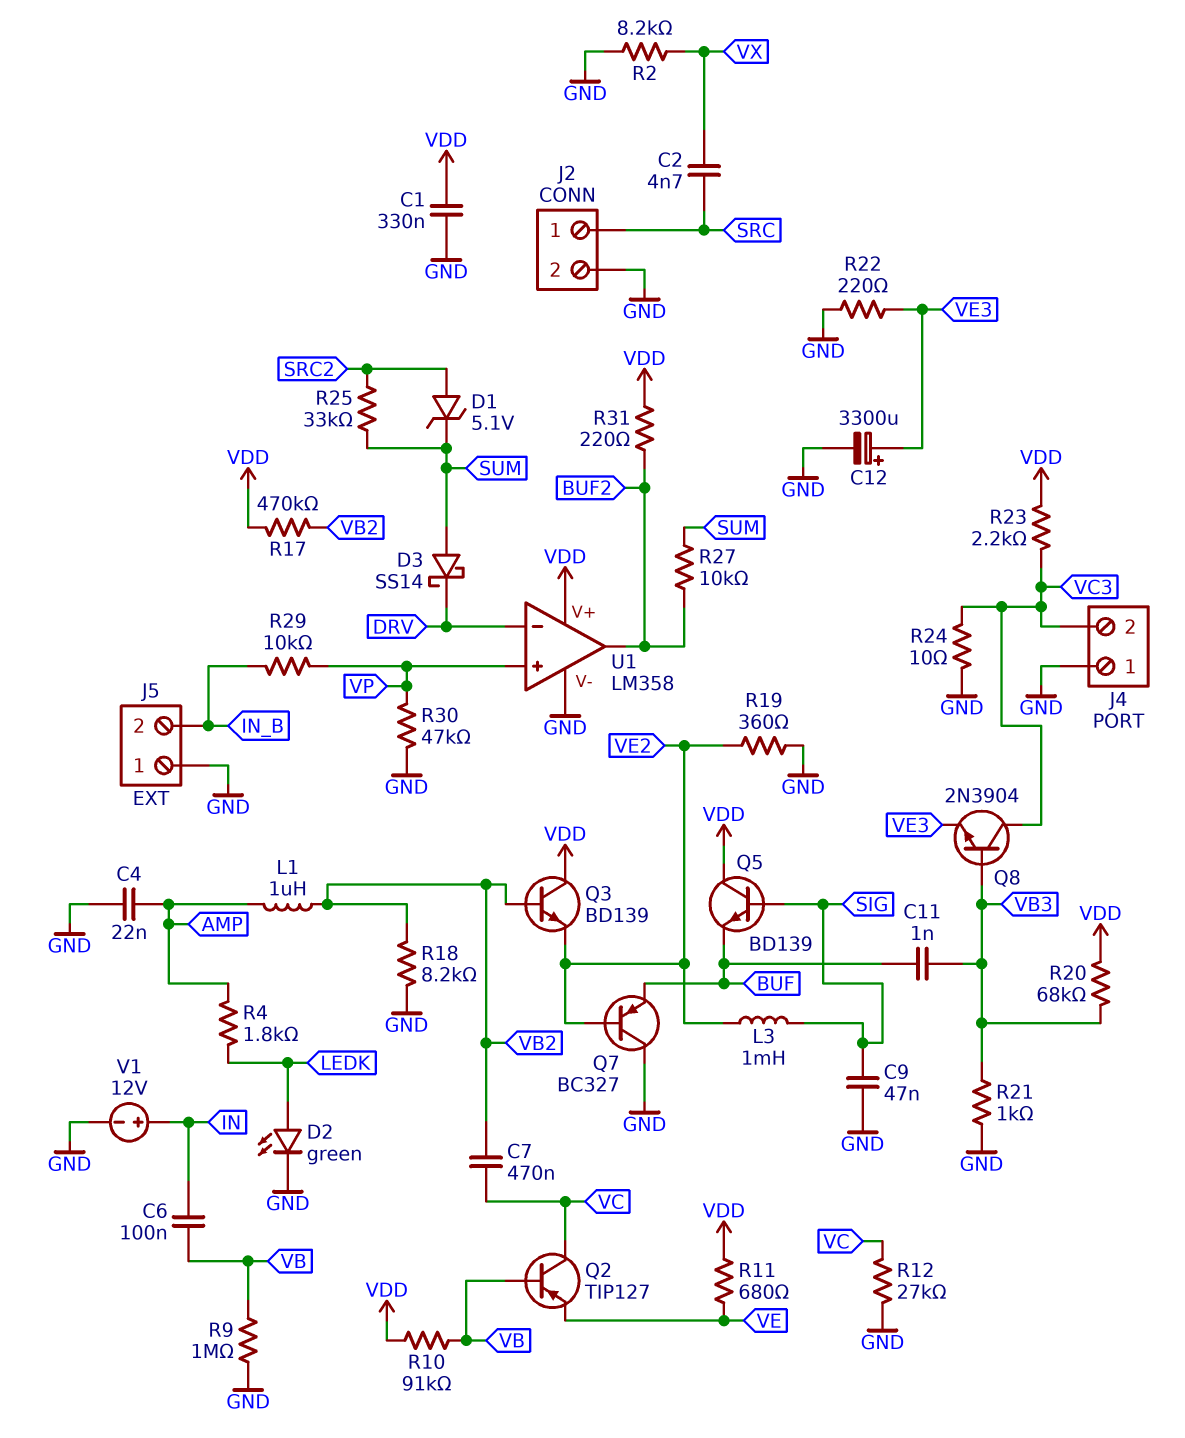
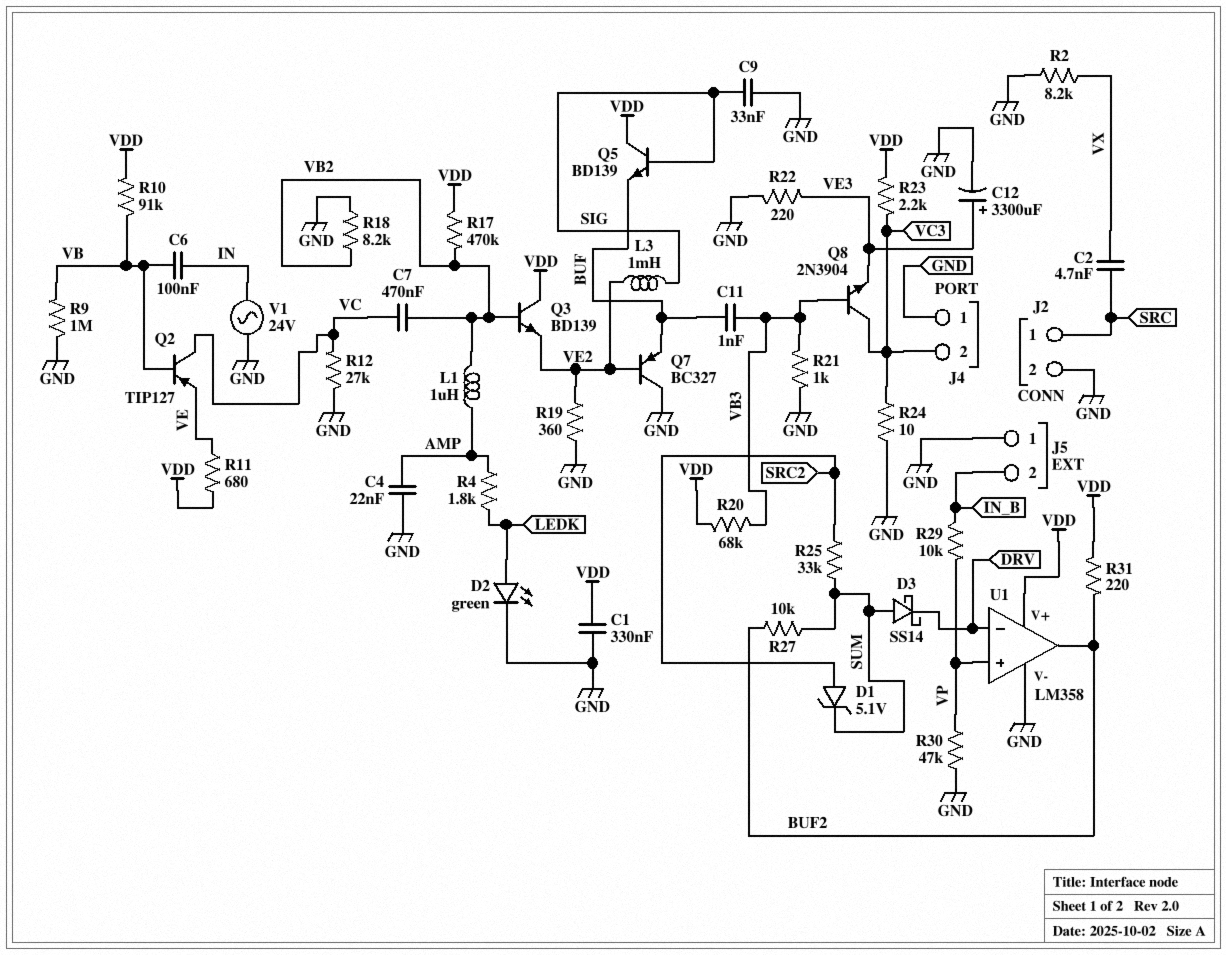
C9: 47nF (GND, SIG) -> 33nF (GND, SIG)
V1: 12V (plus IN, minus GND) -> AC 24V (GND, IN)

